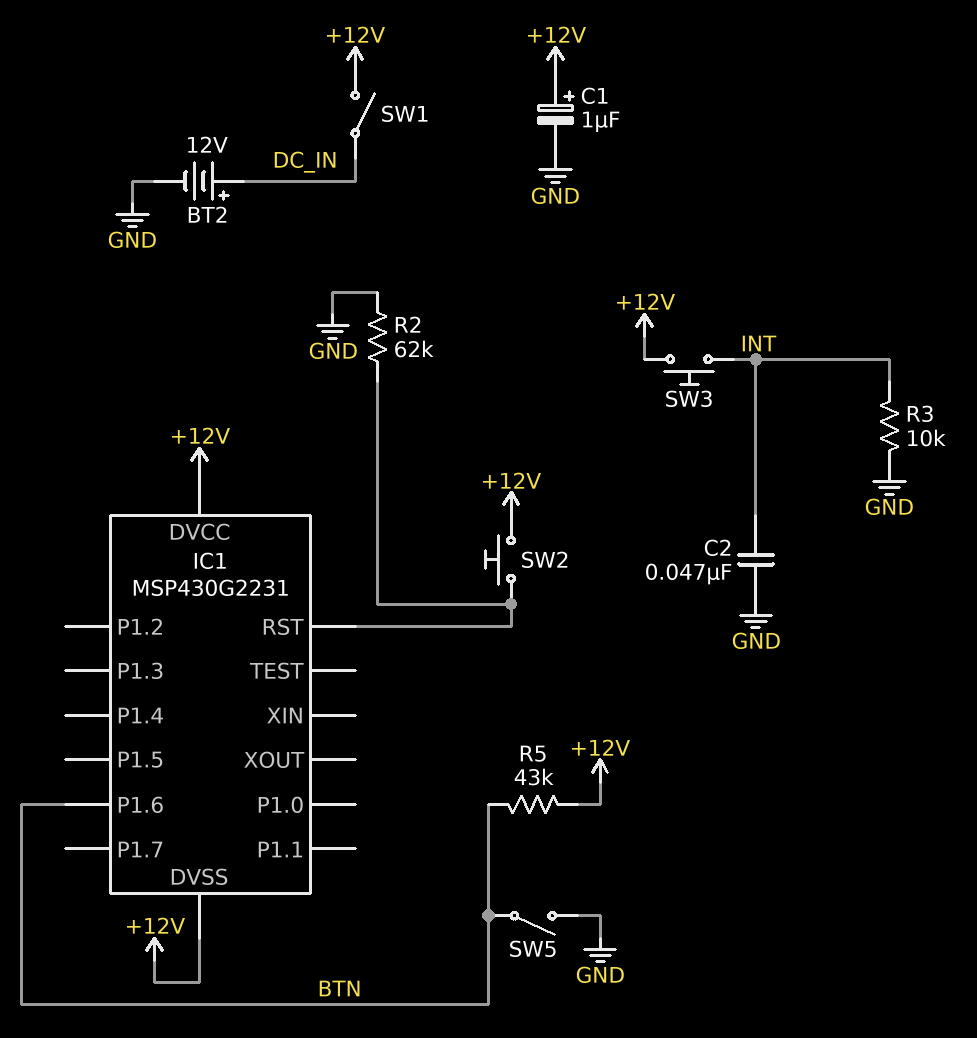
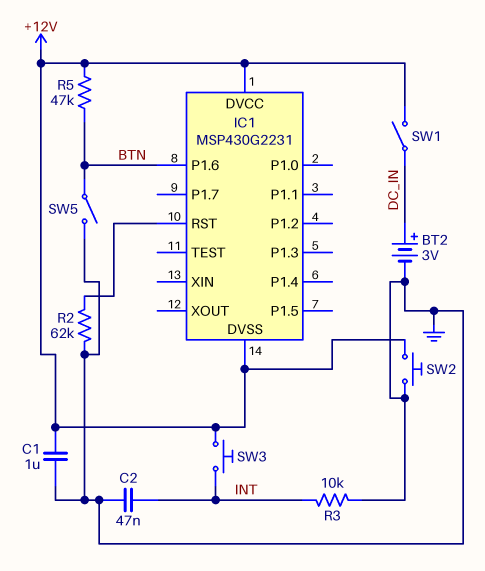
BT2: 12V (plus DC_IN, minus GND) -> 3V (plus DC_IN, minus GND)
C1: 1uF (plus +12V, minus GND) -> 1uF (+12V, GND)
R5: 43k (+12V, BTN) -> 47k (+12V, BTN)
SW2: button (+12V, IC1/RST) -> button (+12V, GND)

